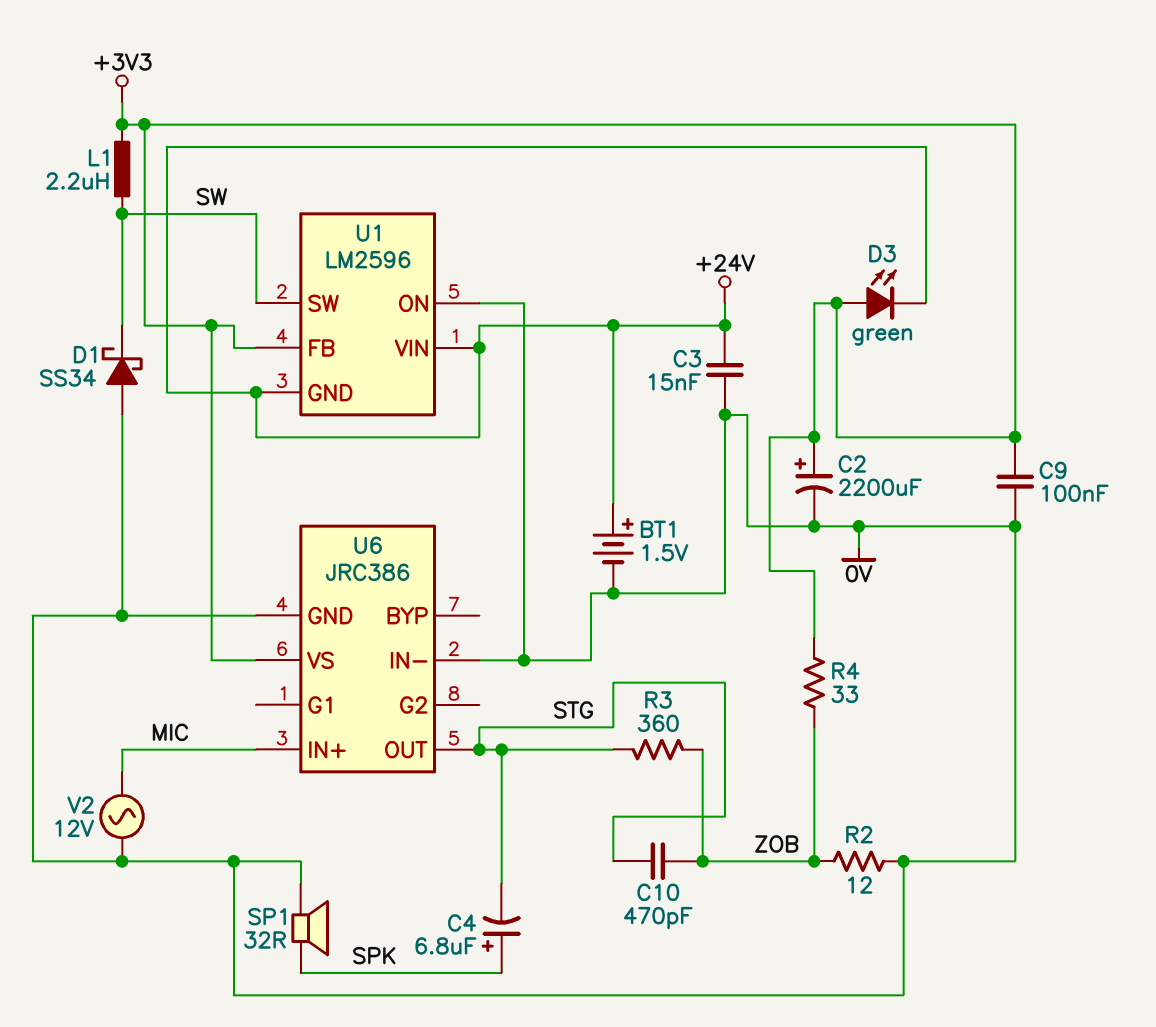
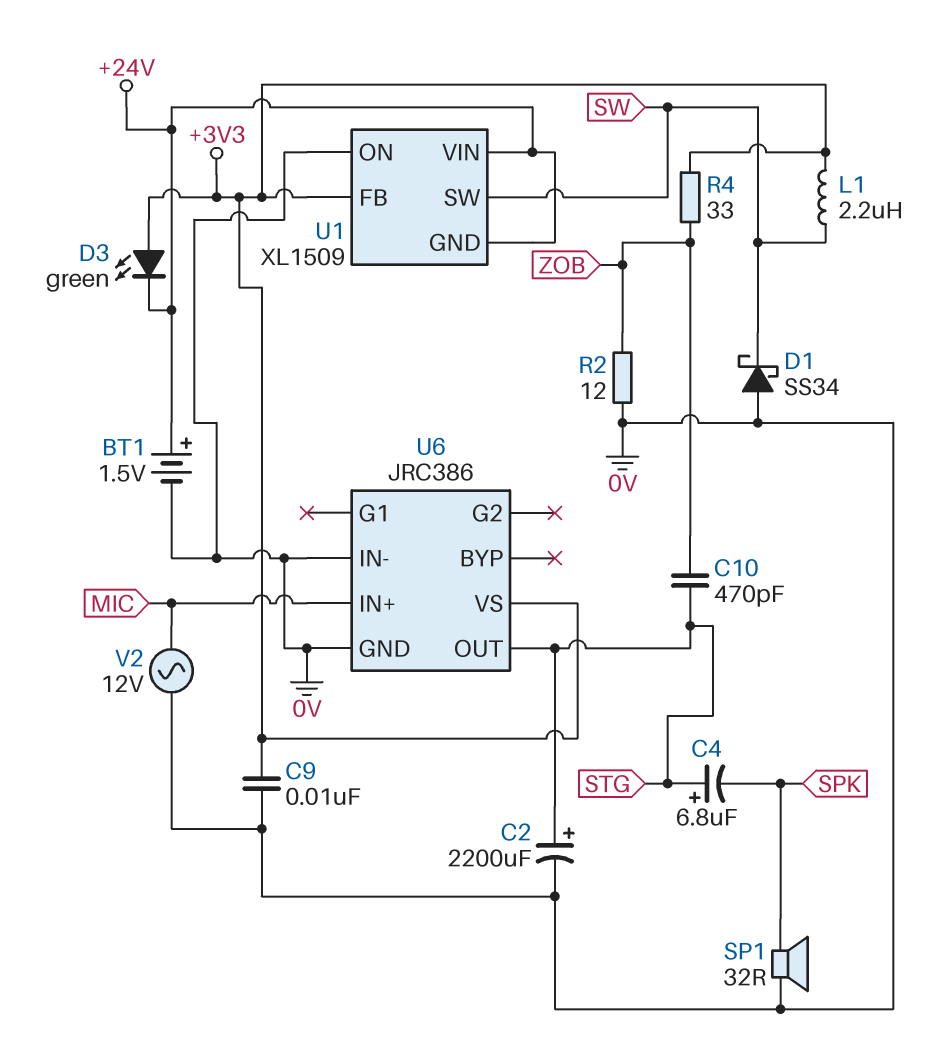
C2: 2200uF (plus +3V3, minus 0V) -> 2200uF (plus STG, minus 0V)
C3: 15nF (+24V, 0V) -> none
C4: 6.8uF (plus SPK, minus STG) -> 6.8uF (plus STG, minus SPK)
C9: 100nF (+3V3, 0V) -> 10nF (+3V3, 0V)
R3: 360 (STG, ZOB) -> none
U1: LM2596 -> XL1509

